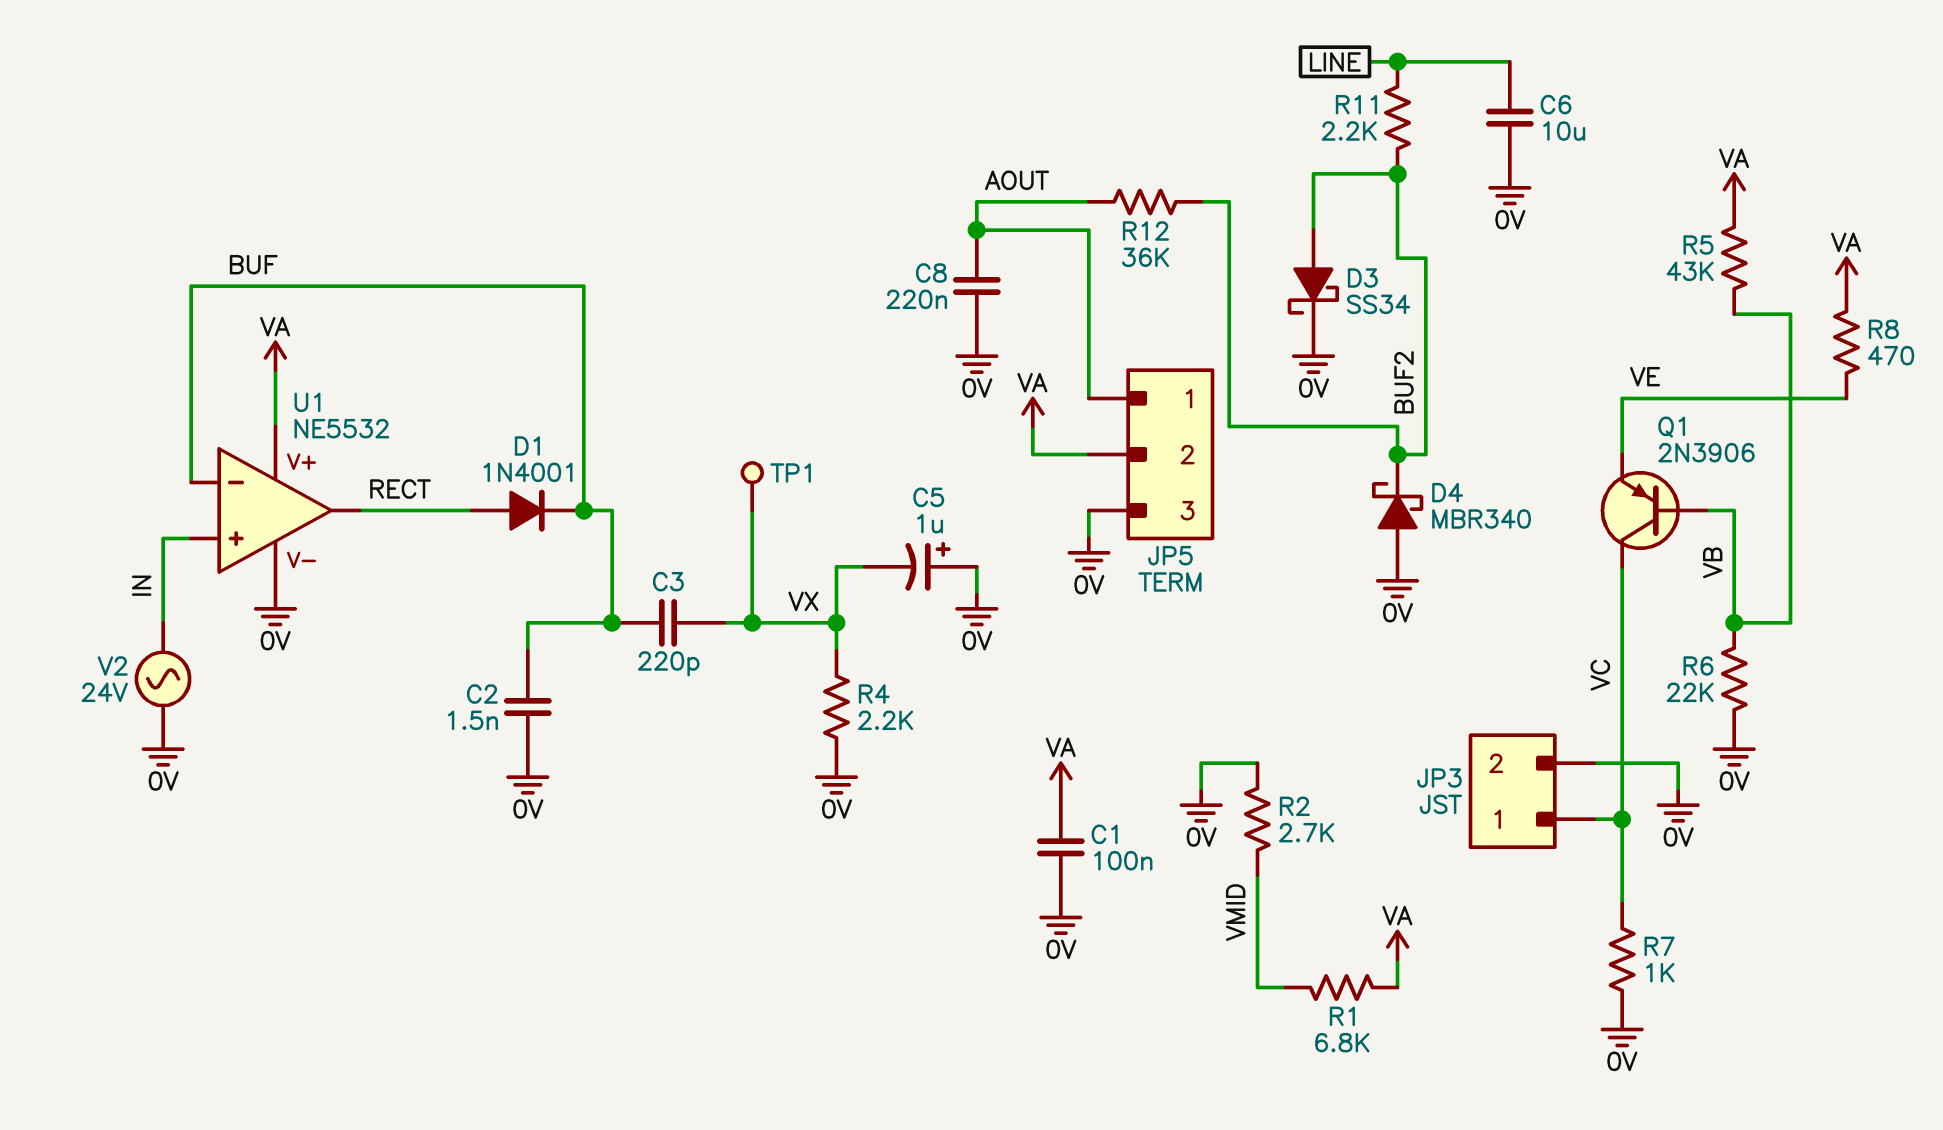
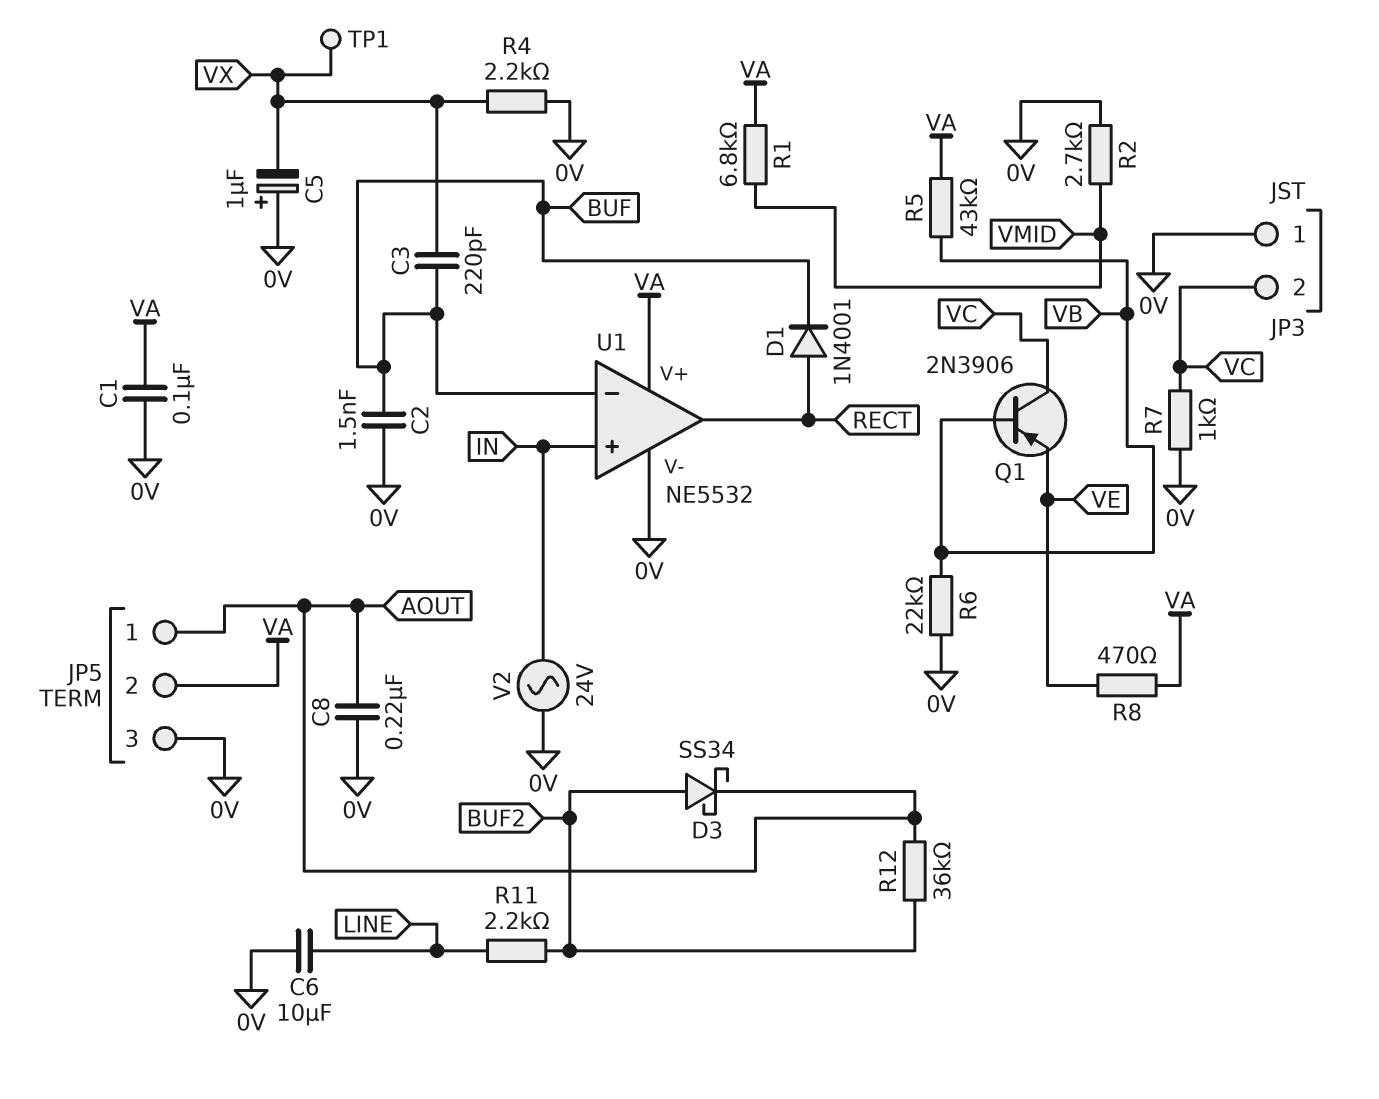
D3: schottky SS34 (A BUF2, K 0V) -> schottky SS34 (A BUF2, K AOUT)
D4: schottky MBR340 (A 0V, K BUF2) -> none
JP3 pin 1: VC -> 0V
JP3 pin 2: 0V -> VC

